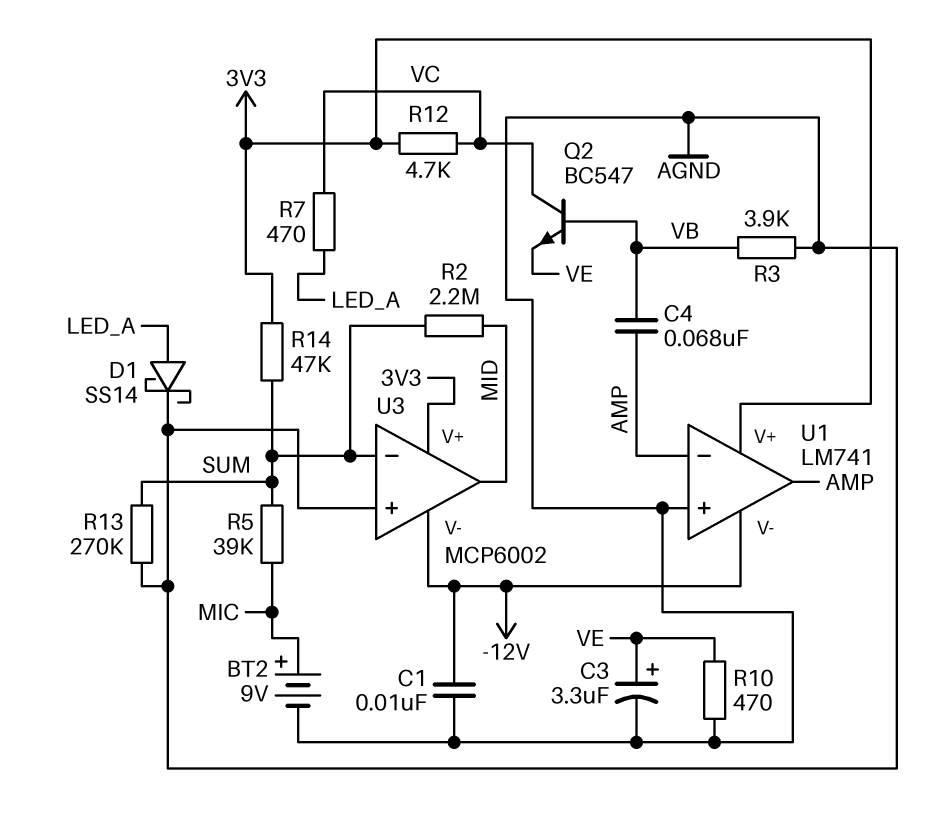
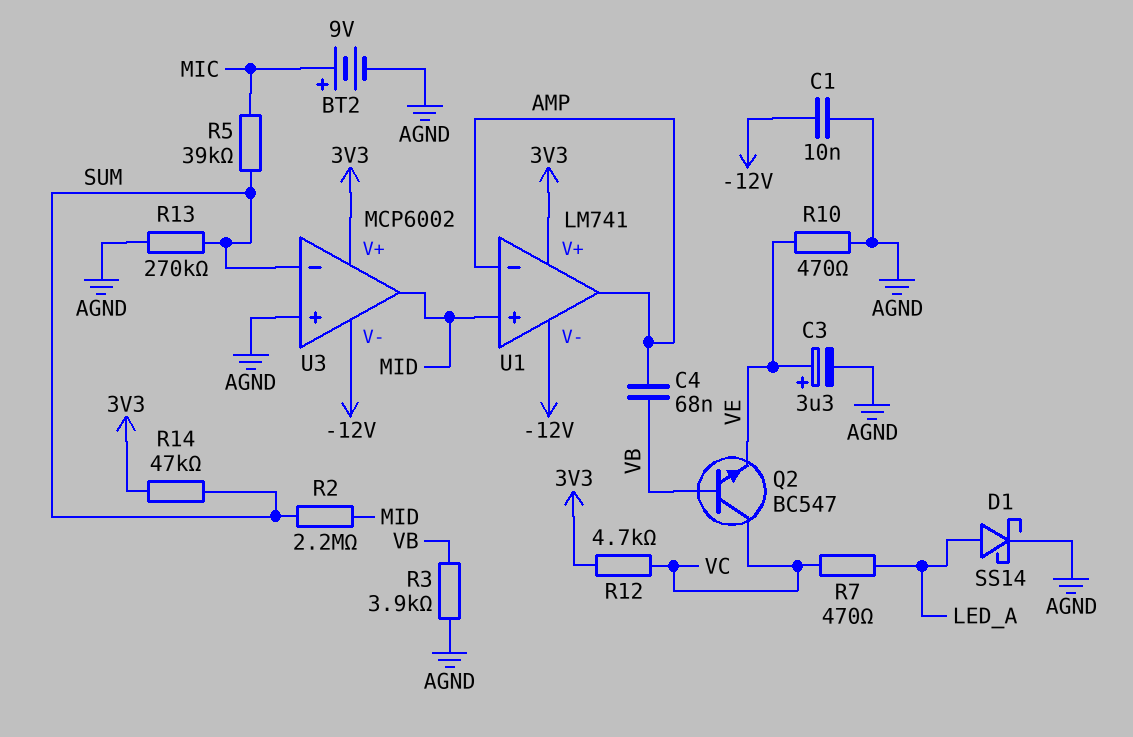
U1 pin in+: AGND -> MID

